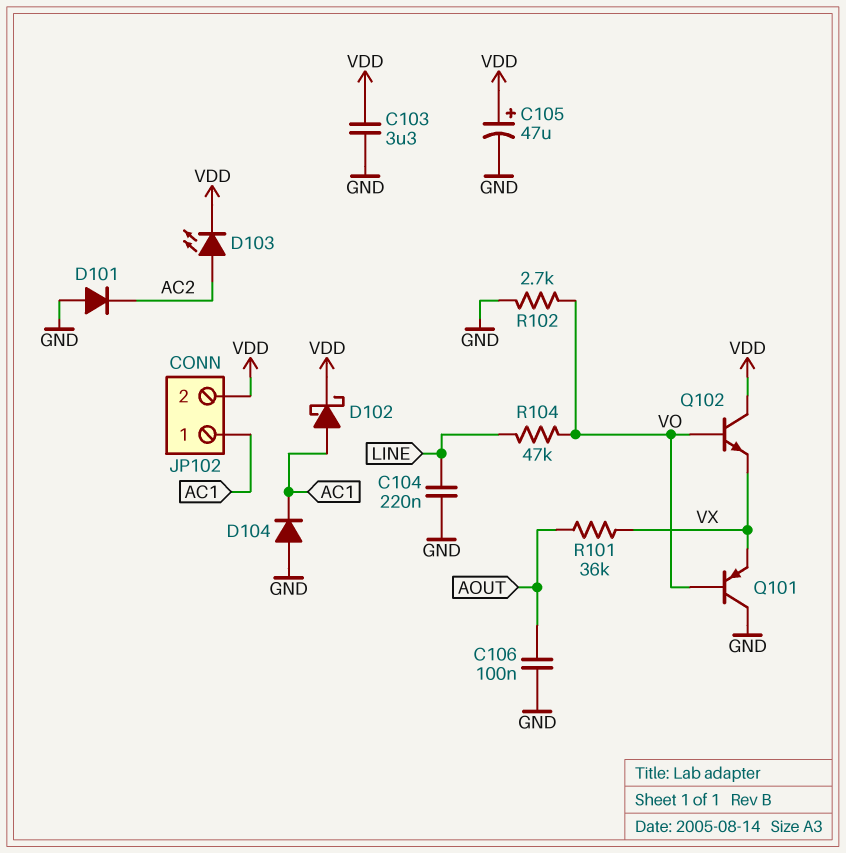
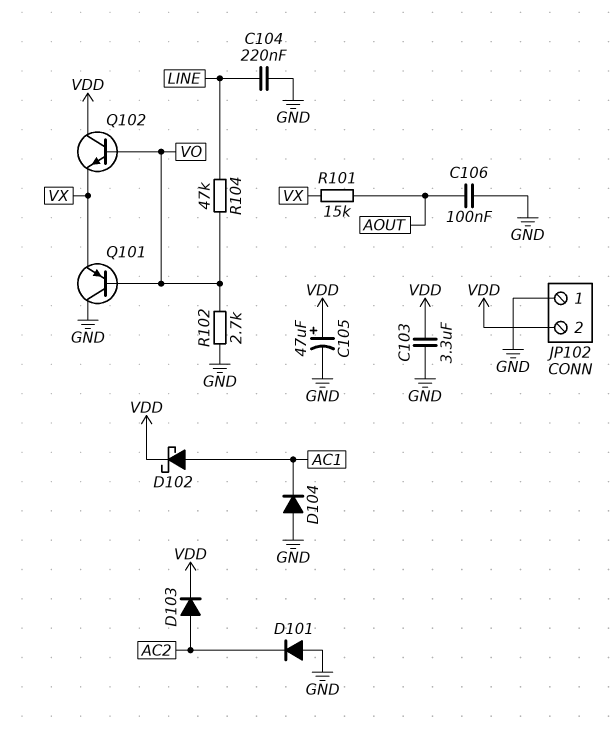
D103: LED (A AC2, K VDD) -> diode (A AC2, K VDD)
JP102 pin 1: AC1 -> GND
R101: 36k (AOUT, VX) -> 15k (AOUT, VX)

